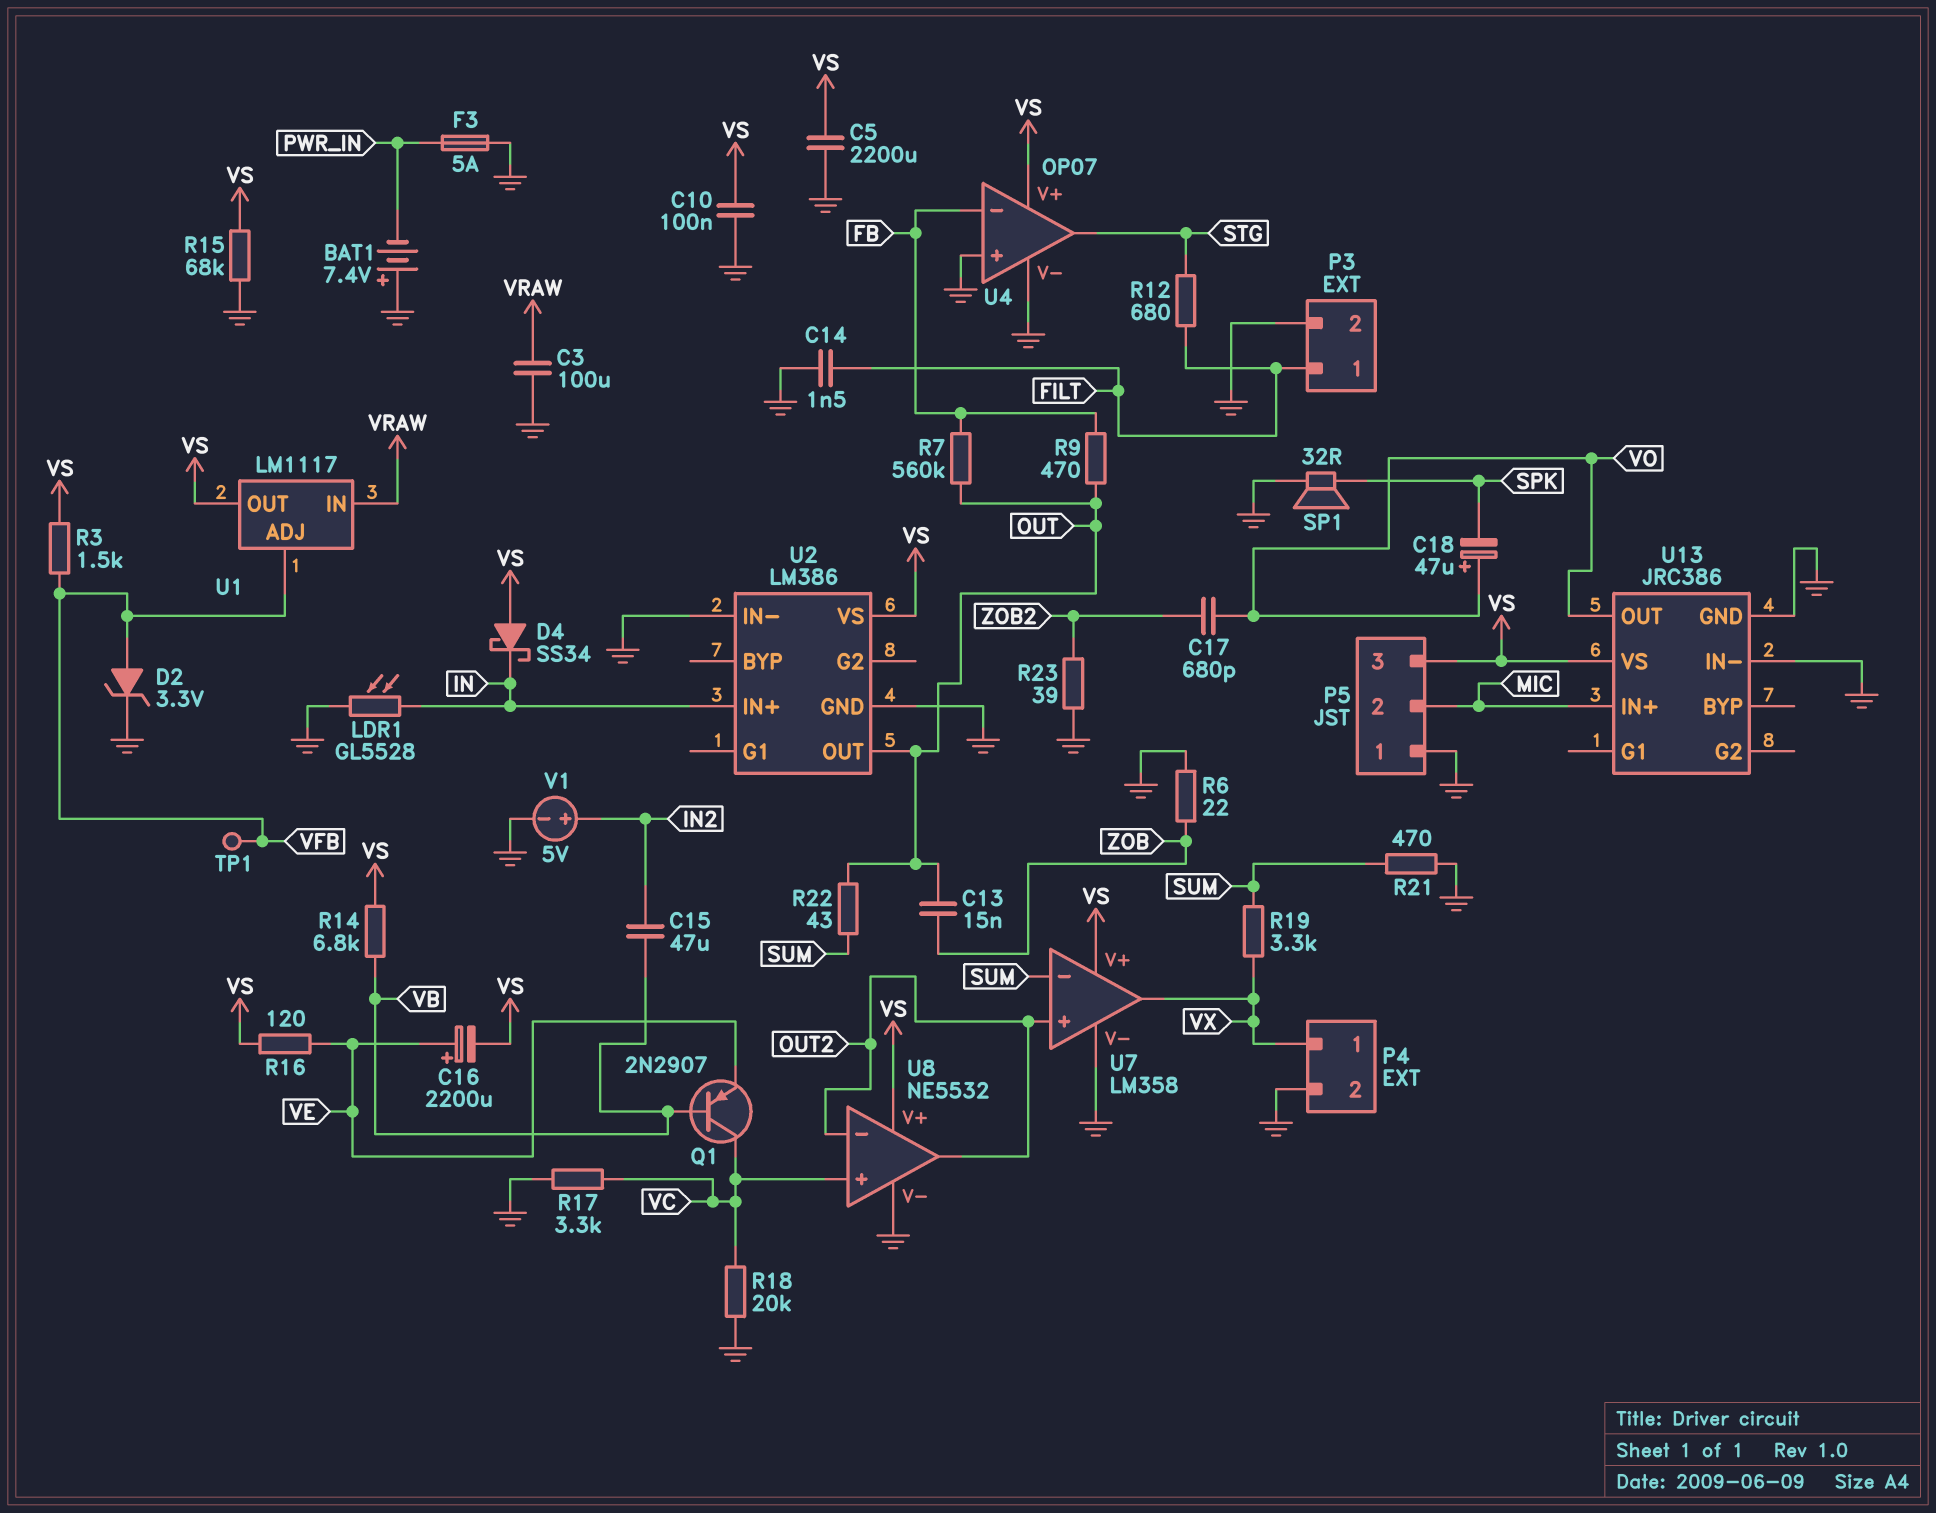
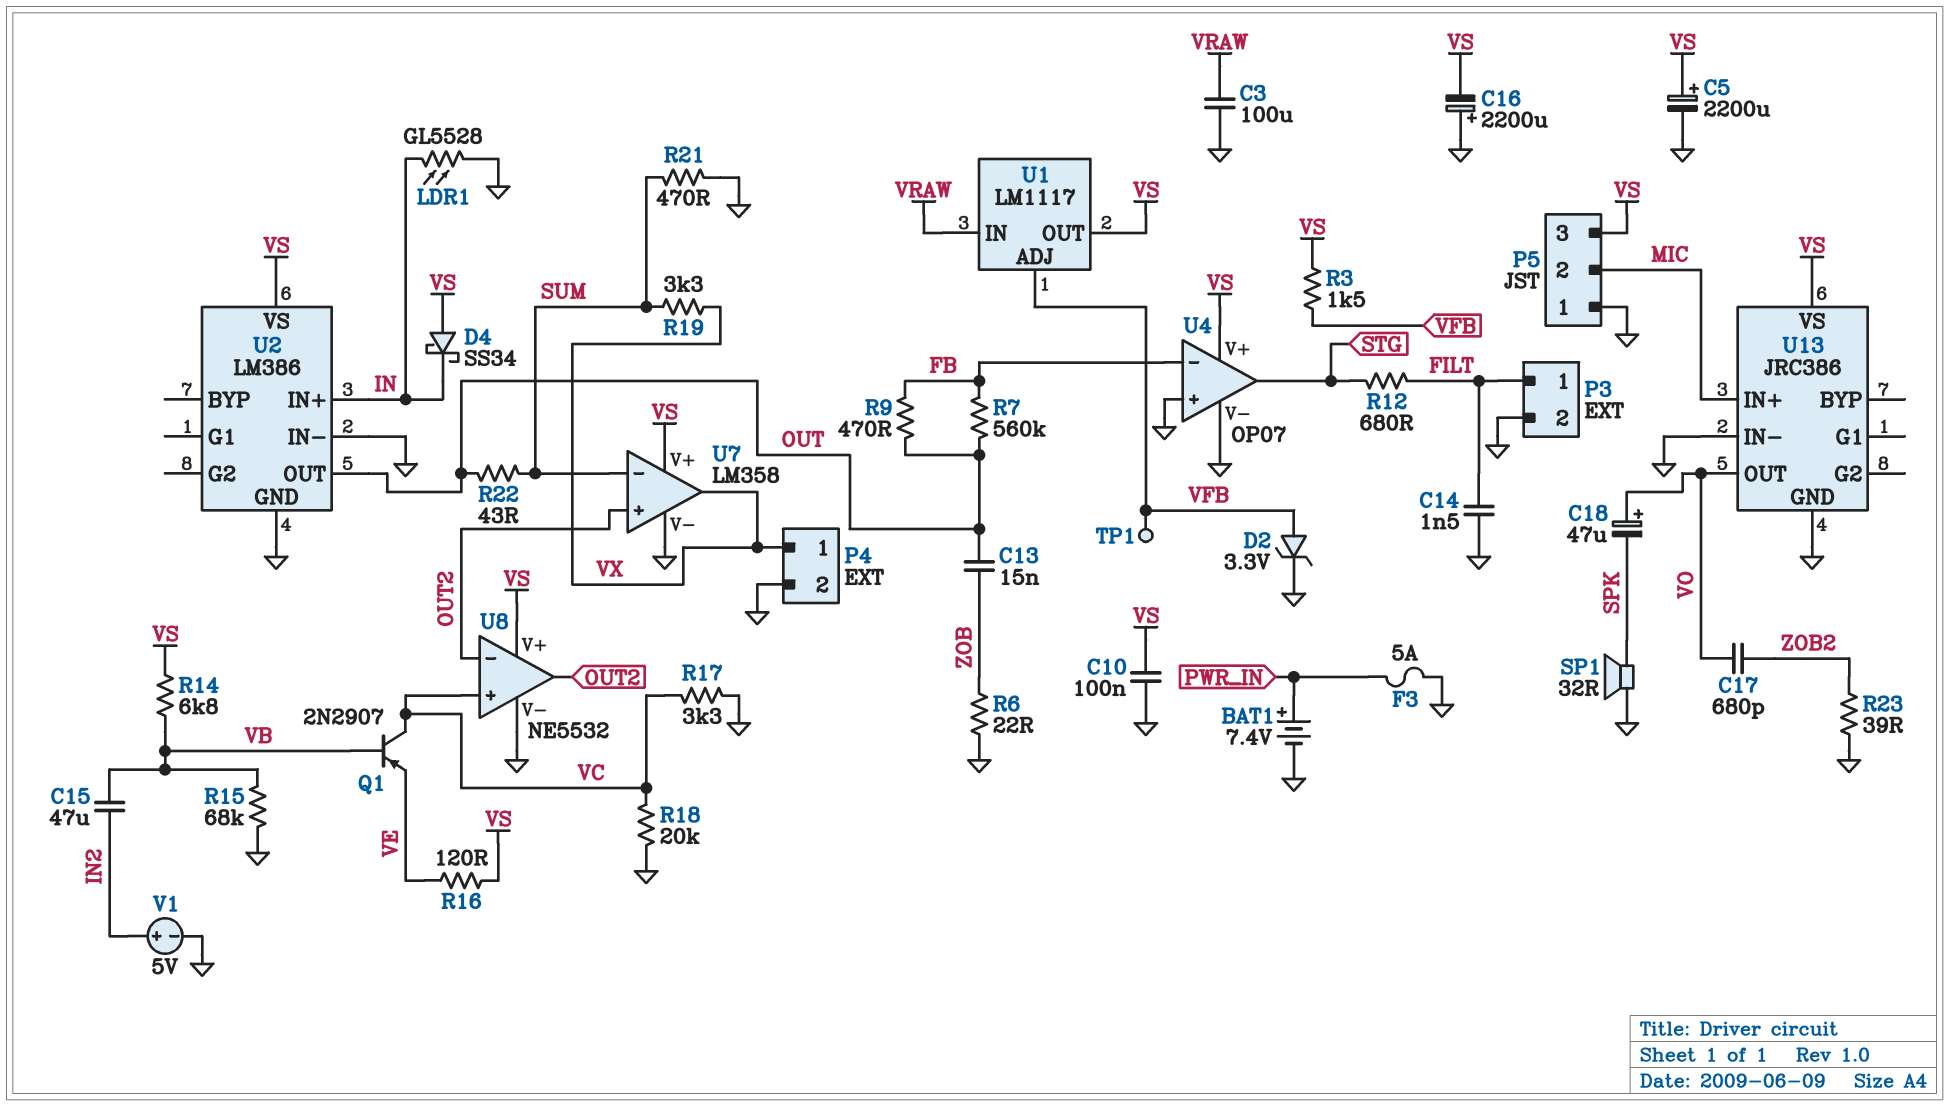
BAT1: 7.4V (plus GND, minus PWR_IN) -> 7.4V (plus PWR_IN, minus GND)
C5: 2200uF (GND, VS) -> 2200uF (plus VS, minus GND)
C16: 2200uF (plus VE, minus VS) -> 2200uF (plus GND, minus VS)
R15: 68k (GND, VS) -> 68k (GND, VB)

